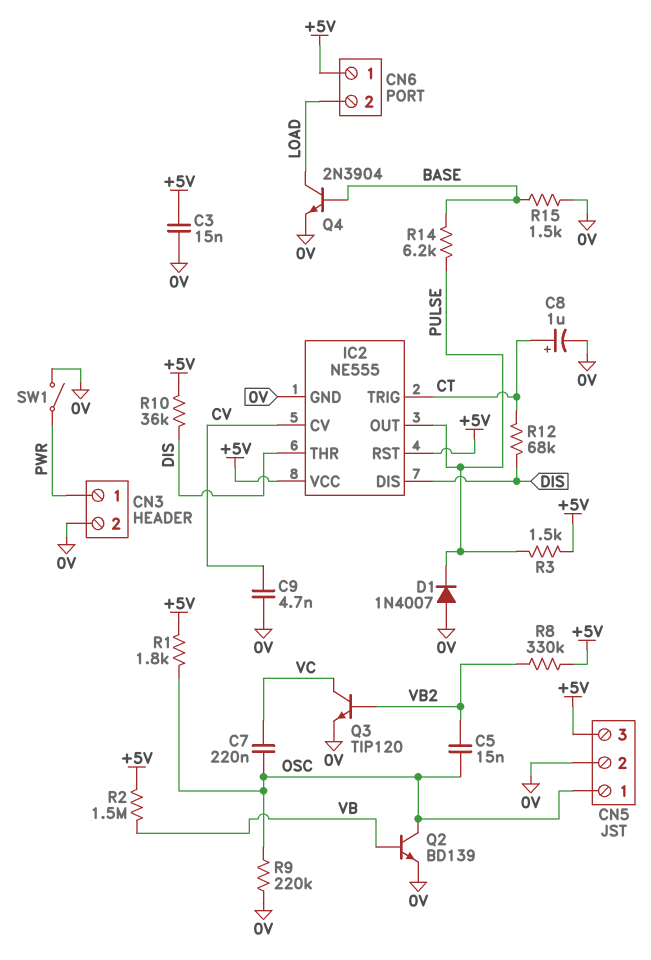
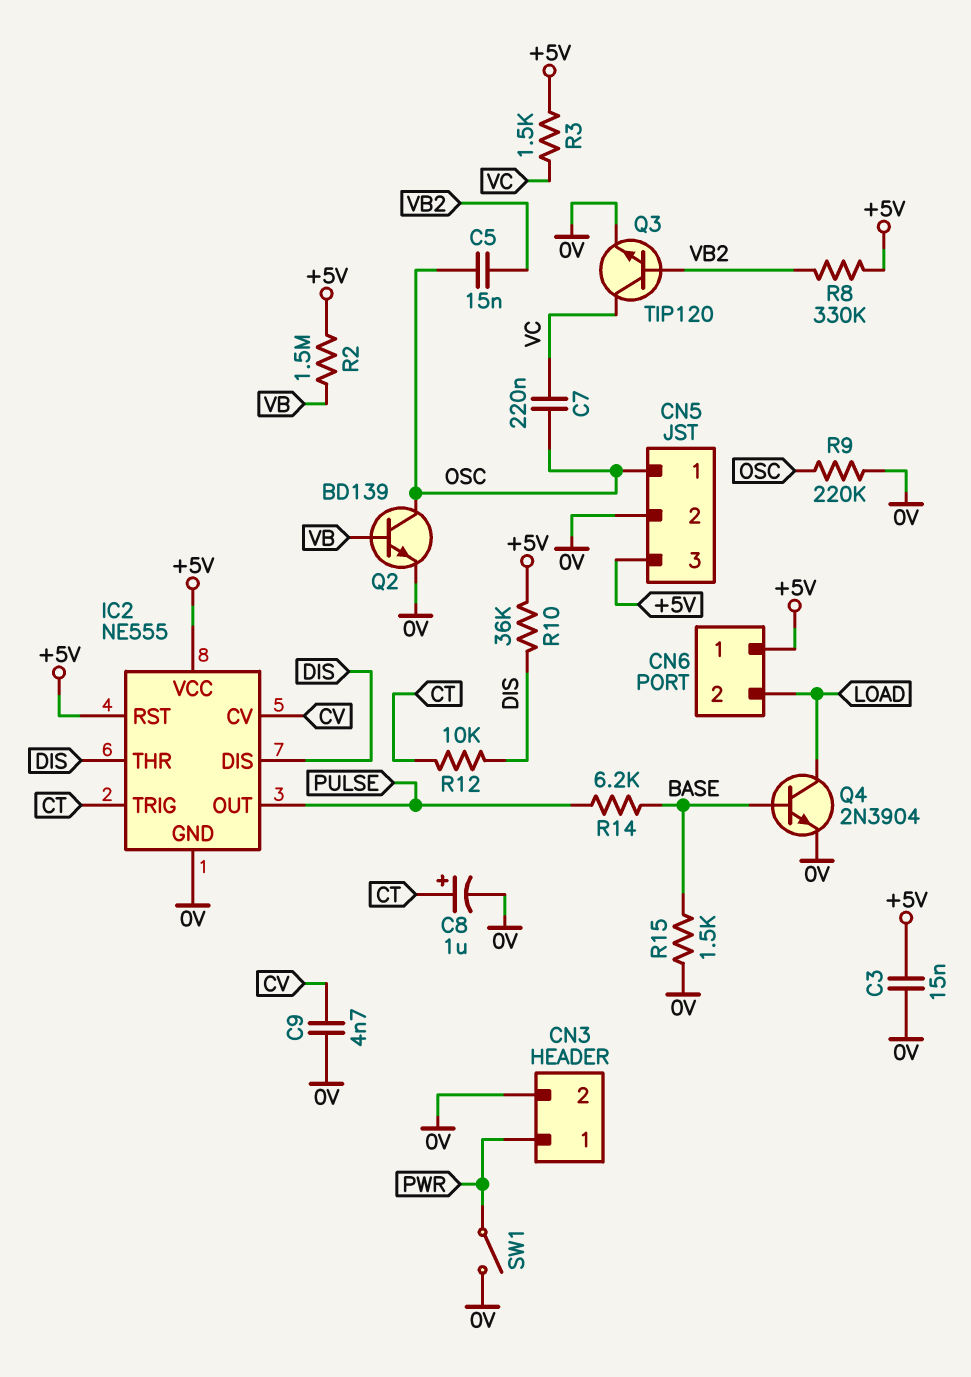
D1: diode 1N4007 (A 0V, K PULSE) -> none
R1: 1.8k (+5V, OSC) -> none
R3: 1.5k (+5V, PULSE) -> 1.5k (+5V, VC)
R12: 68k (CT, DIS) -> 10k (CT, DIS)

